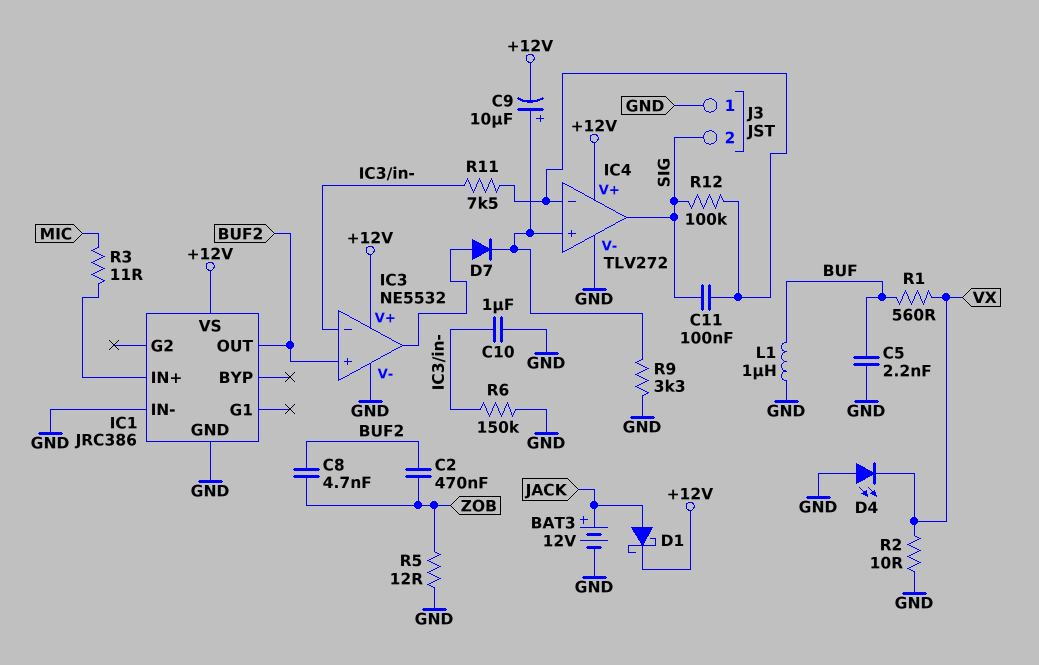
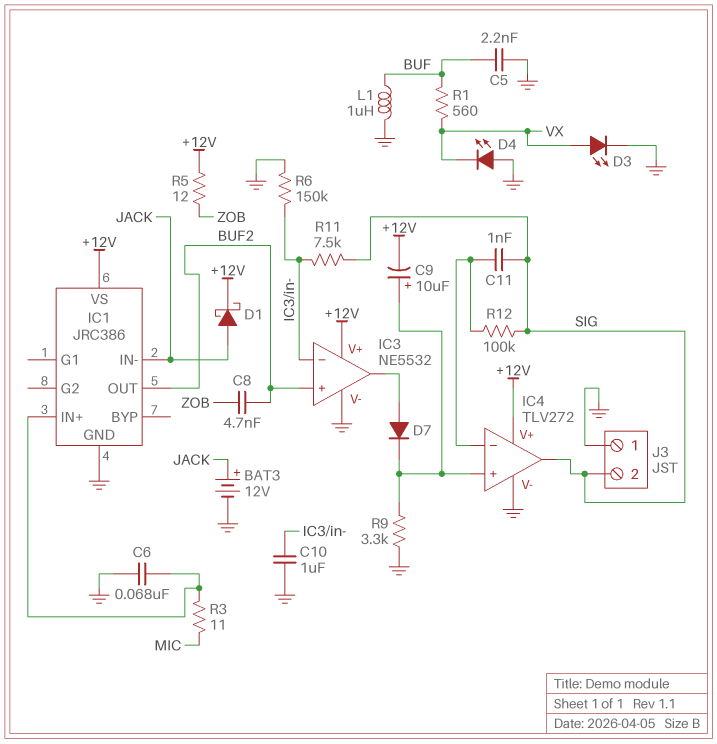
C2: 470nF (BUF2, ZOB) -> none
C6: none -> 68nF (GND, IC1/IN+)
C11: 100nF (IC4/in-, SIG) -> 1nF (IC4/in-, SIG)
D3: none -> LED (A VX, K GND)
IC1 pin IN-: GND -> JACK
R2: 10 (GND, VX) -> none
R5: 12 (GND, ZOB) -> 12 (+12V, ZOB)
R11: 7.5k (IC3/in-, IC4/in-) -> 7.5k (IC3/in-, SIG)

